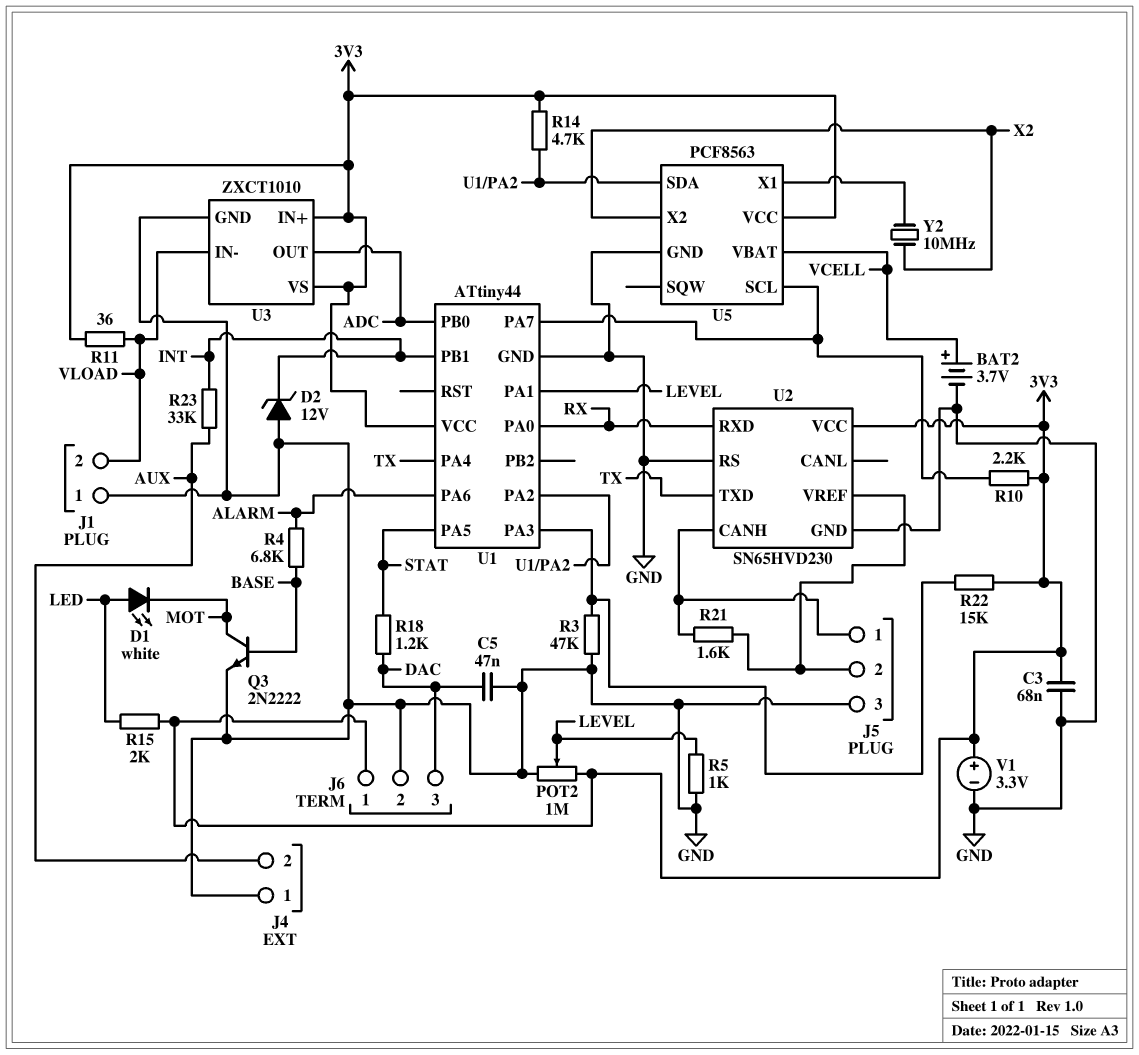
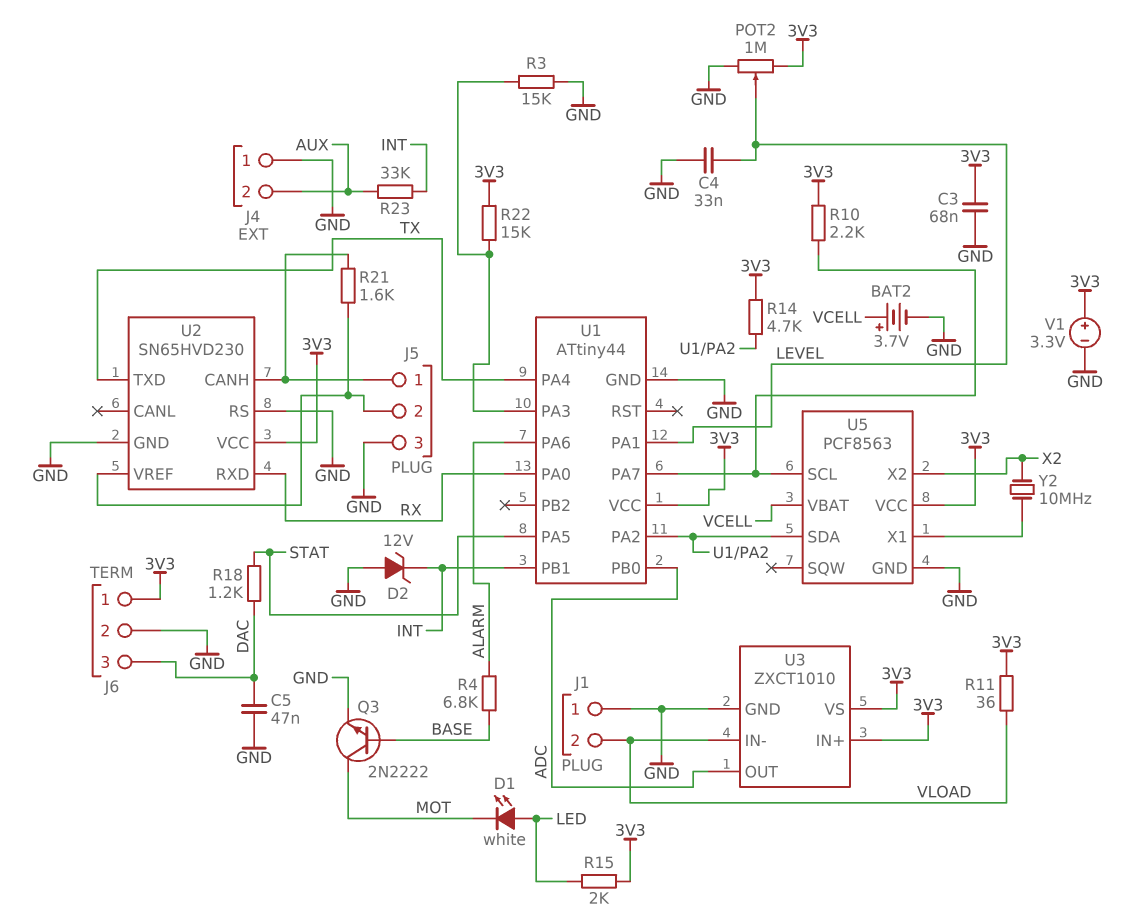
C4: none -> 33nF (GND, LEVEL)
R3: 47k (GND, U1/PA3) -> 15k (GND, U1/PA3)
R5: 1k (GND, LEVEL) -> none

